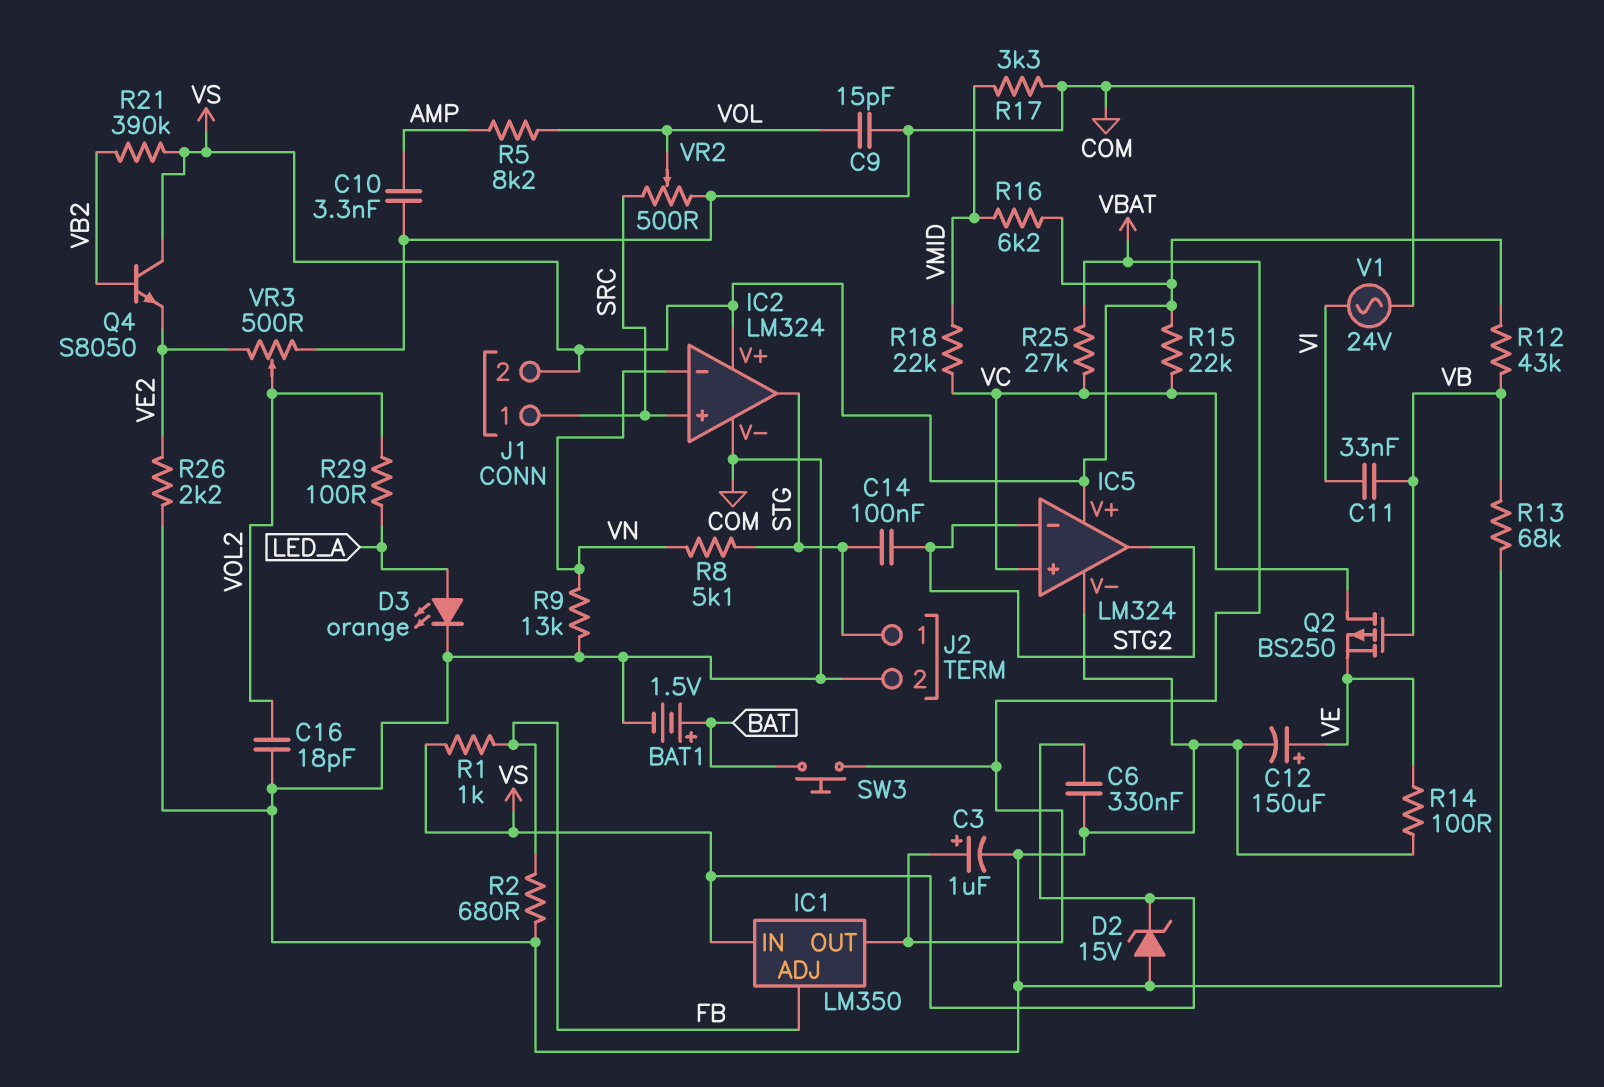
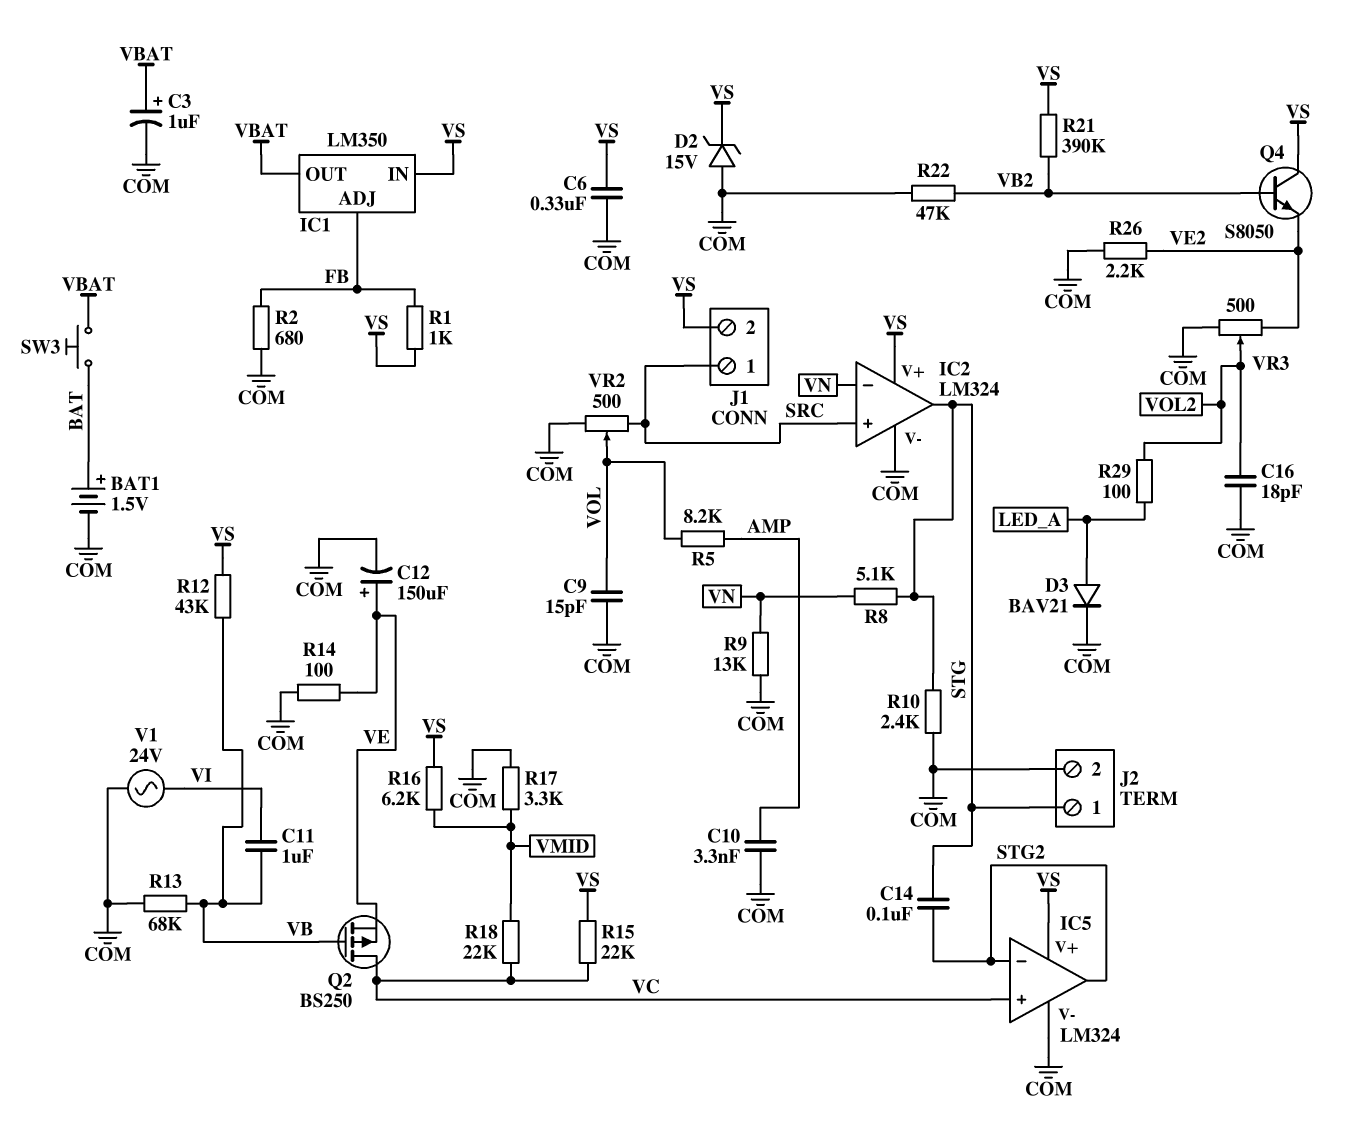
C11: 33nF (VB, VI) -> 1uF (VB, VI)
D3: LED orange (A LED_A, K COM) -> diode BAV21 (A LED_A, K COM)
R10: none -> 2.4k (COM, STG)
R22: none -> 47k (COM, VB2)
R25: 27k (VBAT, VC) -> none

